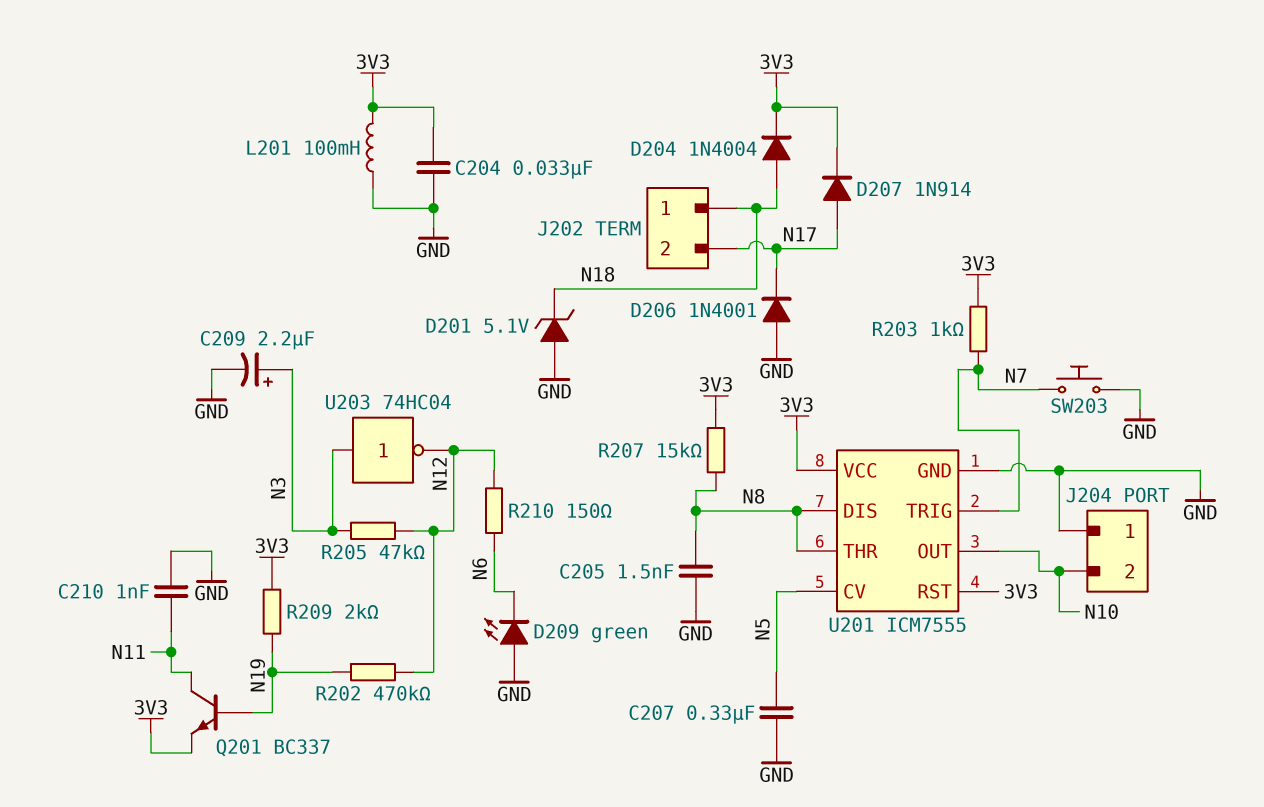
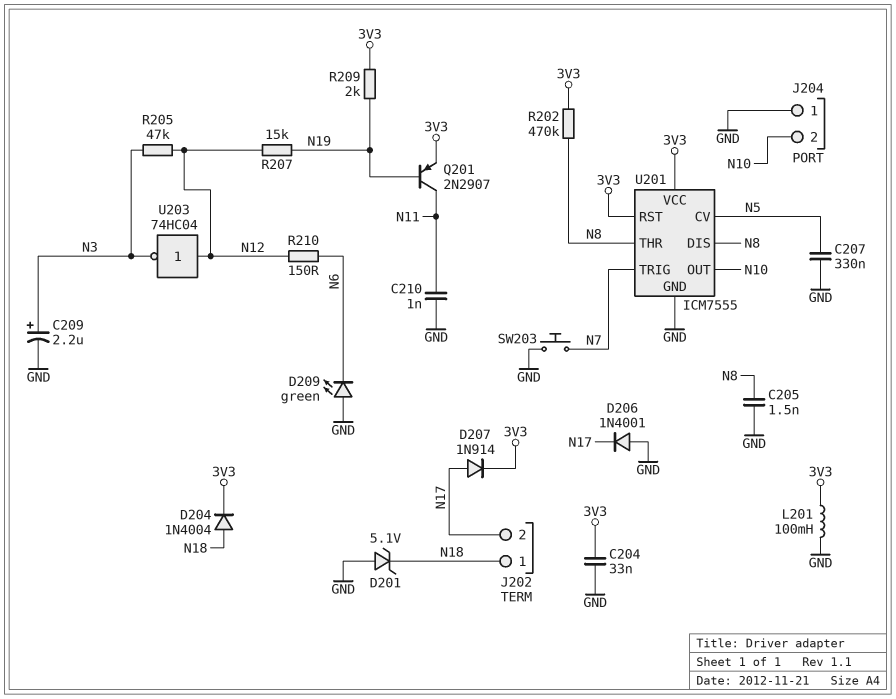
Q201: NPN BC337 (B N19, C N11, E 3V3) -> PNP 2N2907 (B N19, C N11, E 3V3)
R202: 470k (N12, N19) -> 470k (3V3, N8)
R203: 1k (3V3, N7) -> none
R207: 15k (3V3, N8) -> 15k (N12, N19)
U203: NOT 74HC04 (in N3, out N12) -> NOT 74HC04 (in N12, out N3)

